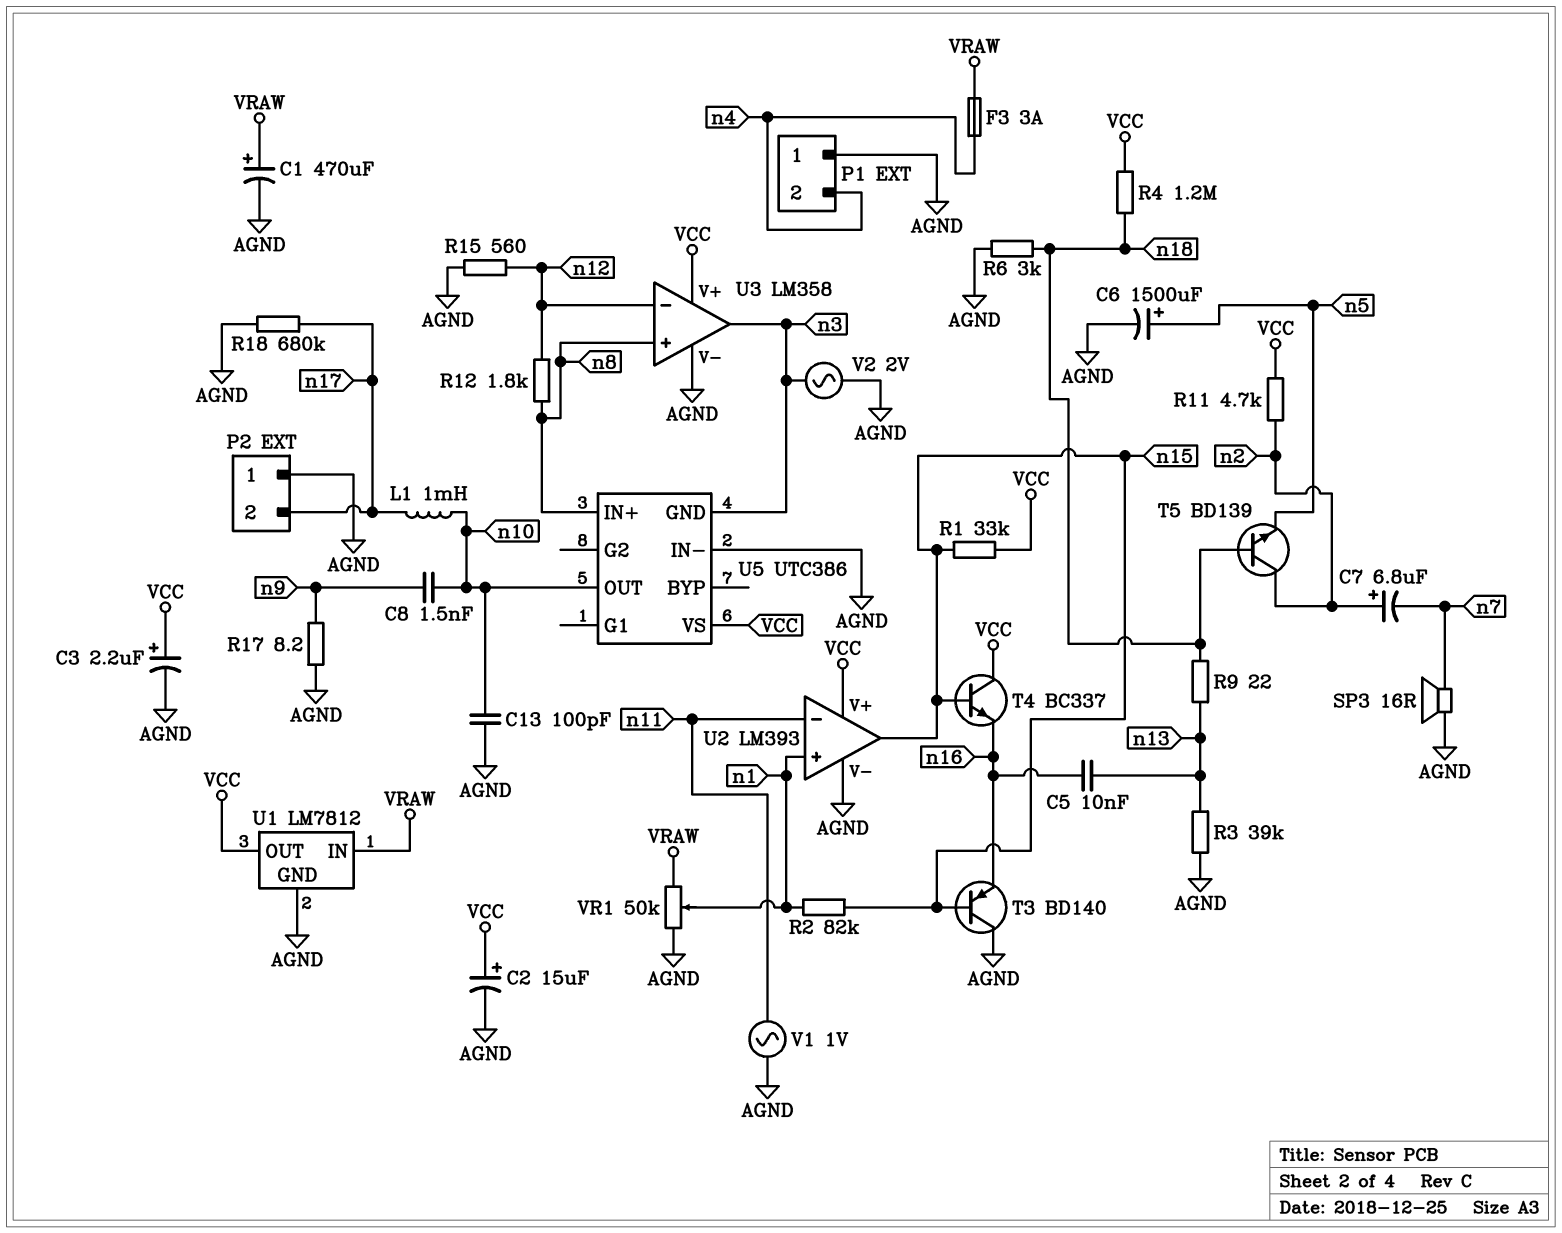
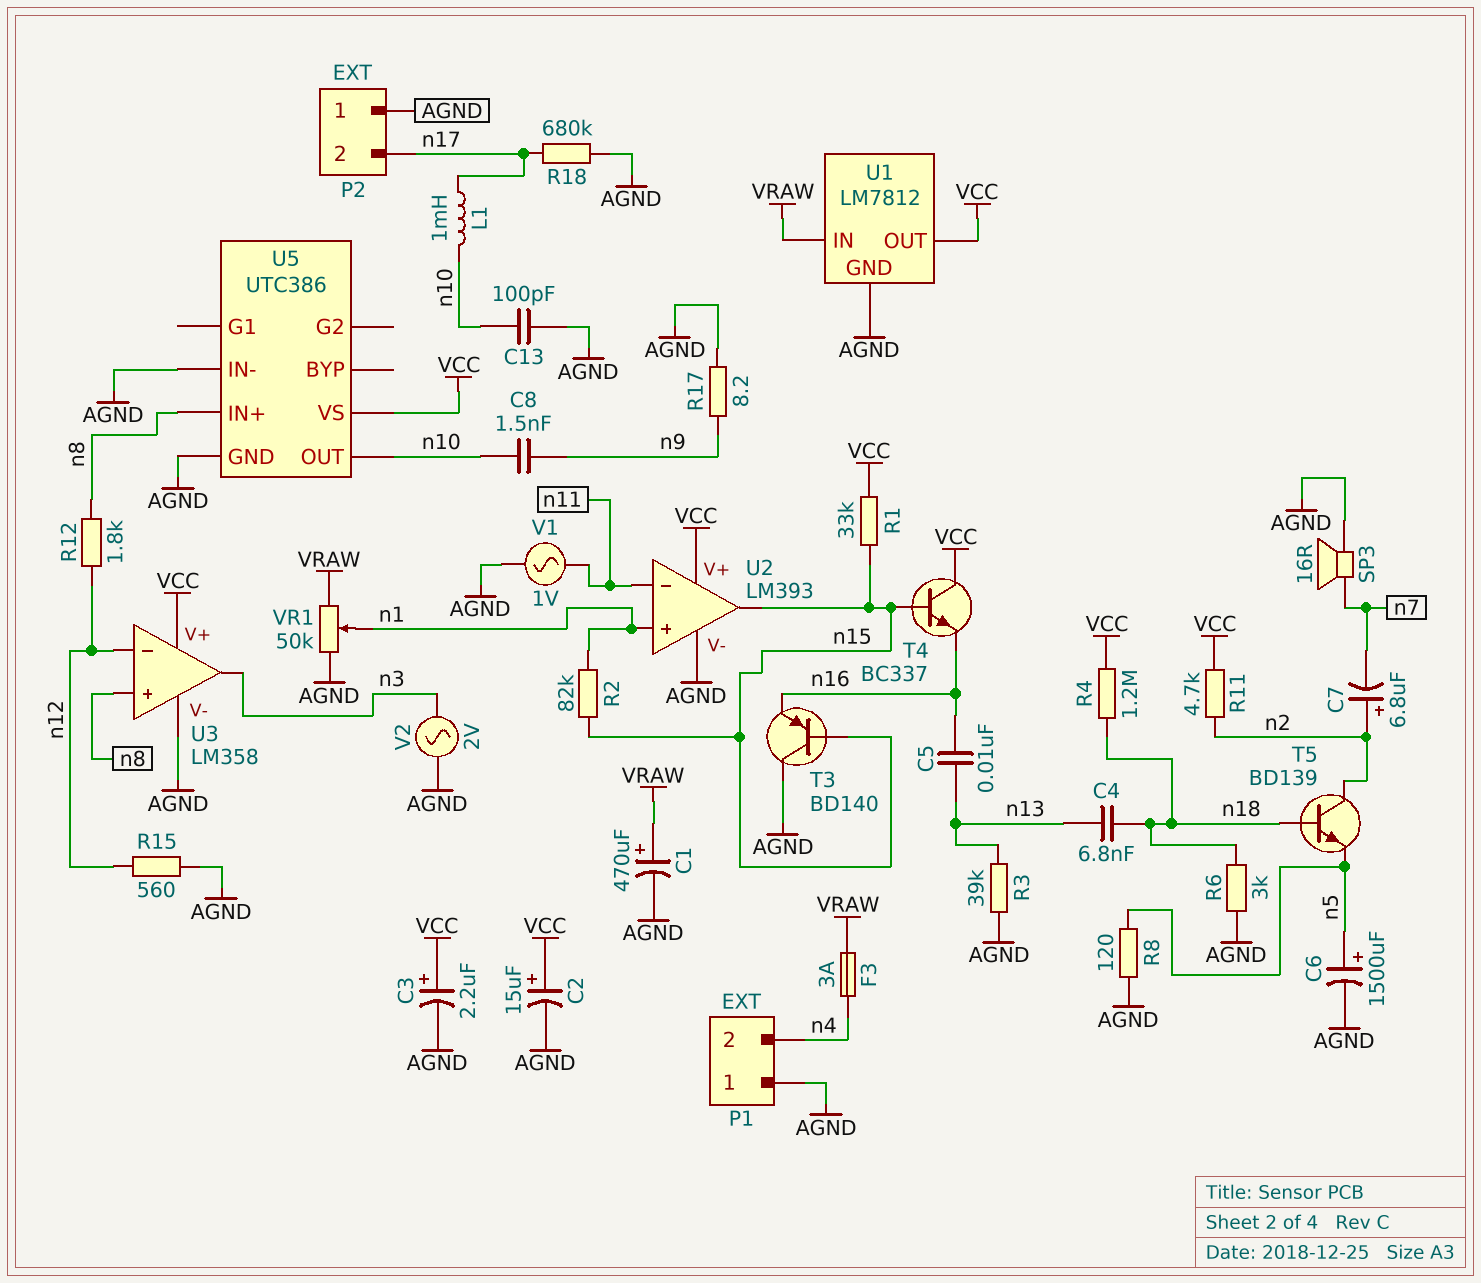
C4: none -> 6.8nF (n13, n18)
R8: none -> 120 (AGND, n5)
R9: 22 (n13, n18) -> none
U5 pin GND: n3 -> AGND

